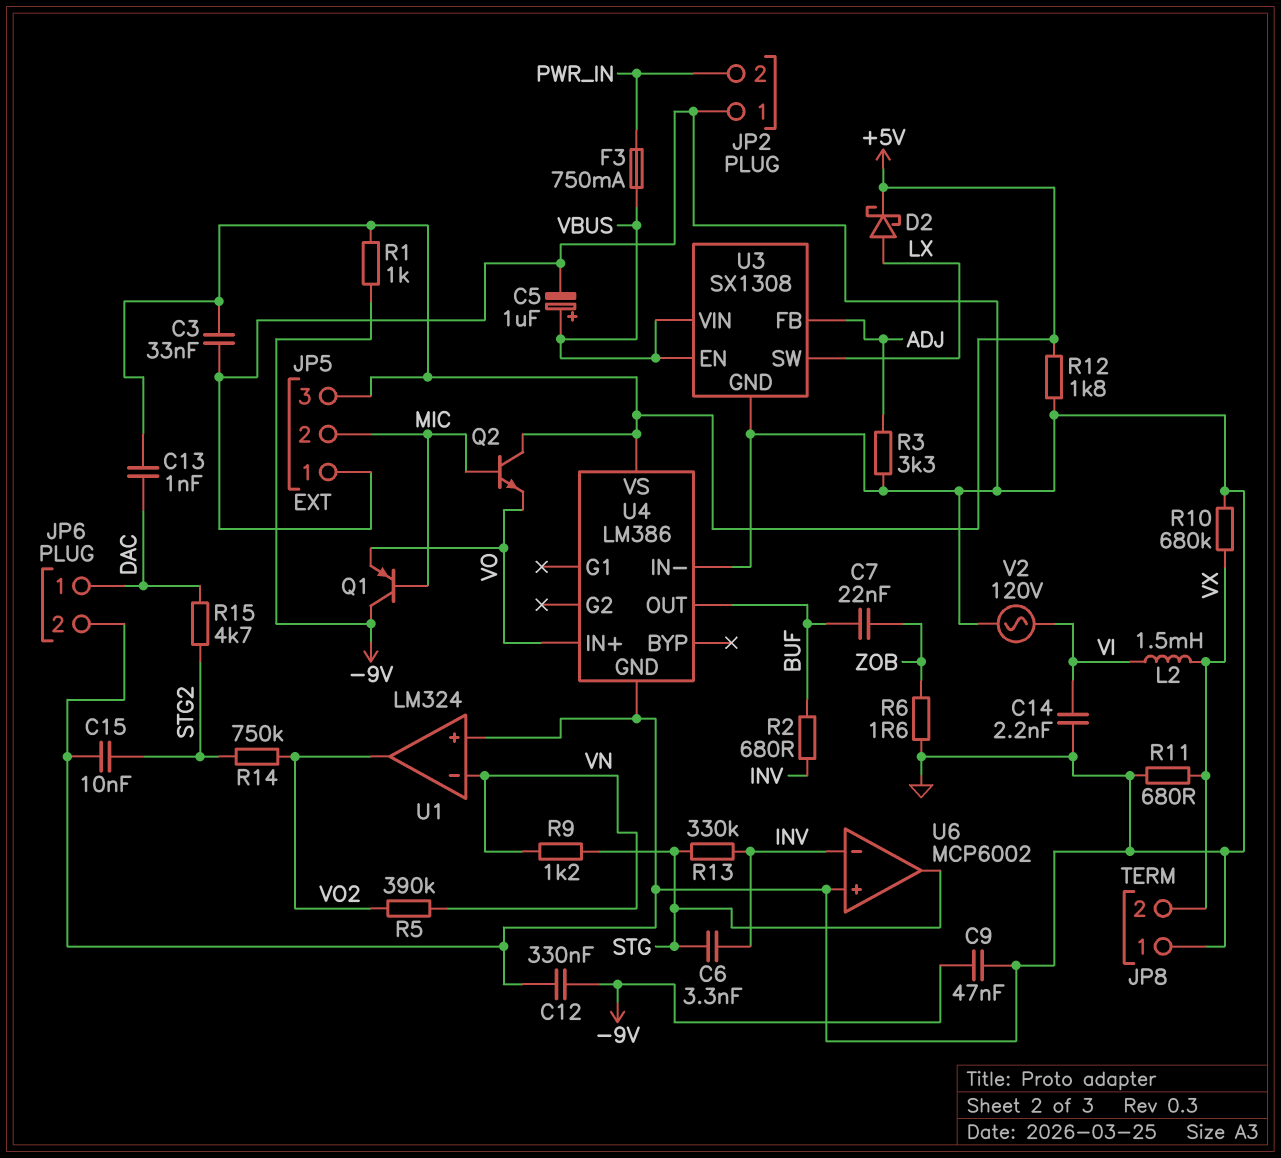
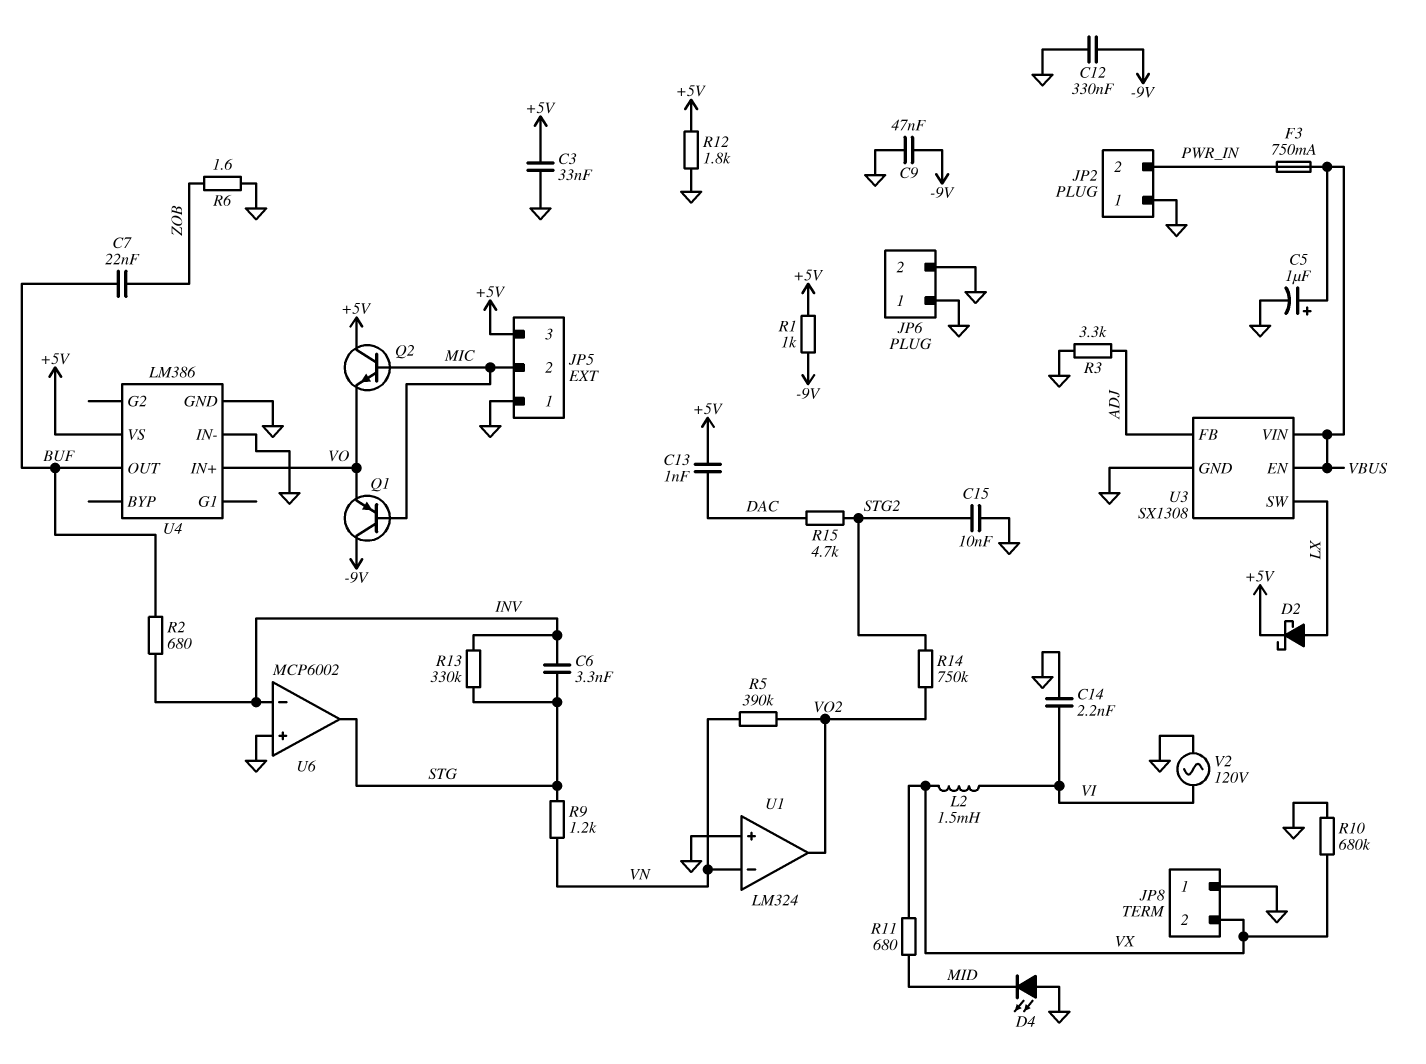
D4: none -> LED (A GND, K MID)
JP6 pin 1: DAC -> GND
R11: 680 (GND, VX) -> 680 (MID, VX)

